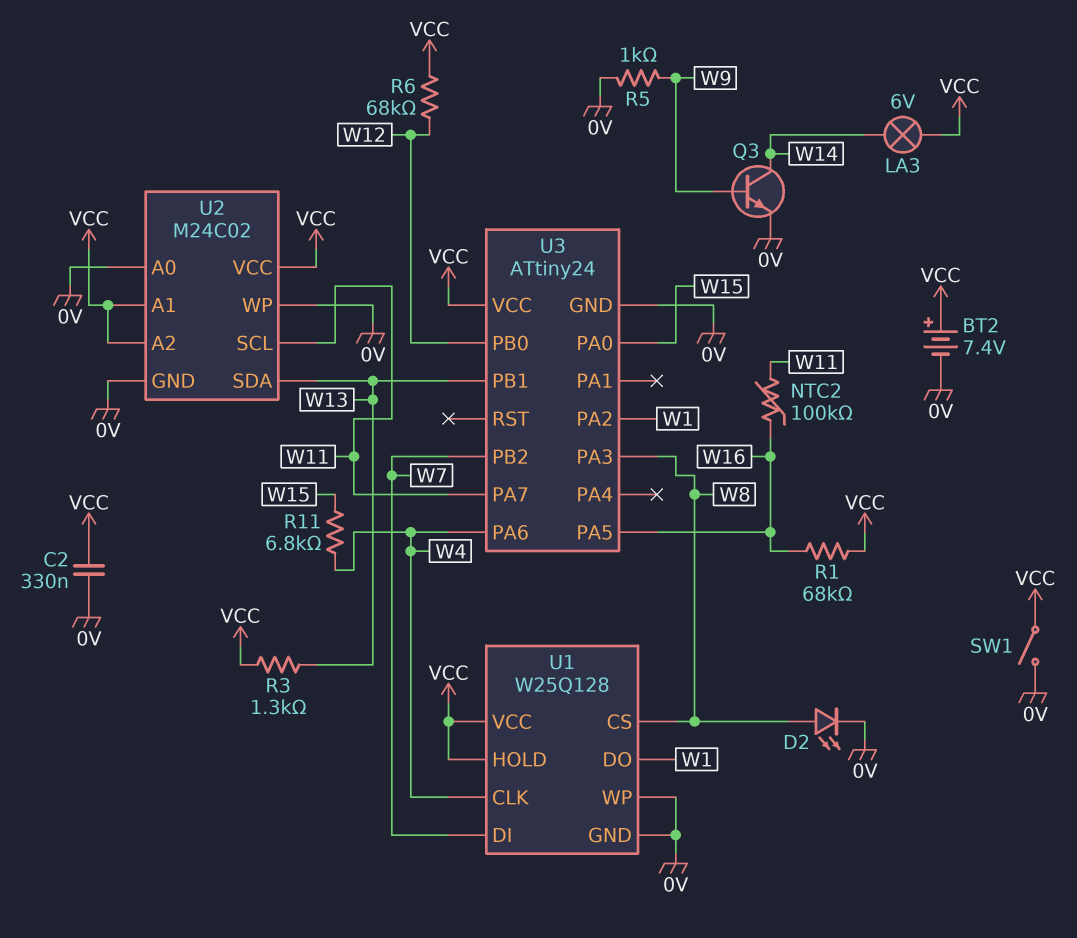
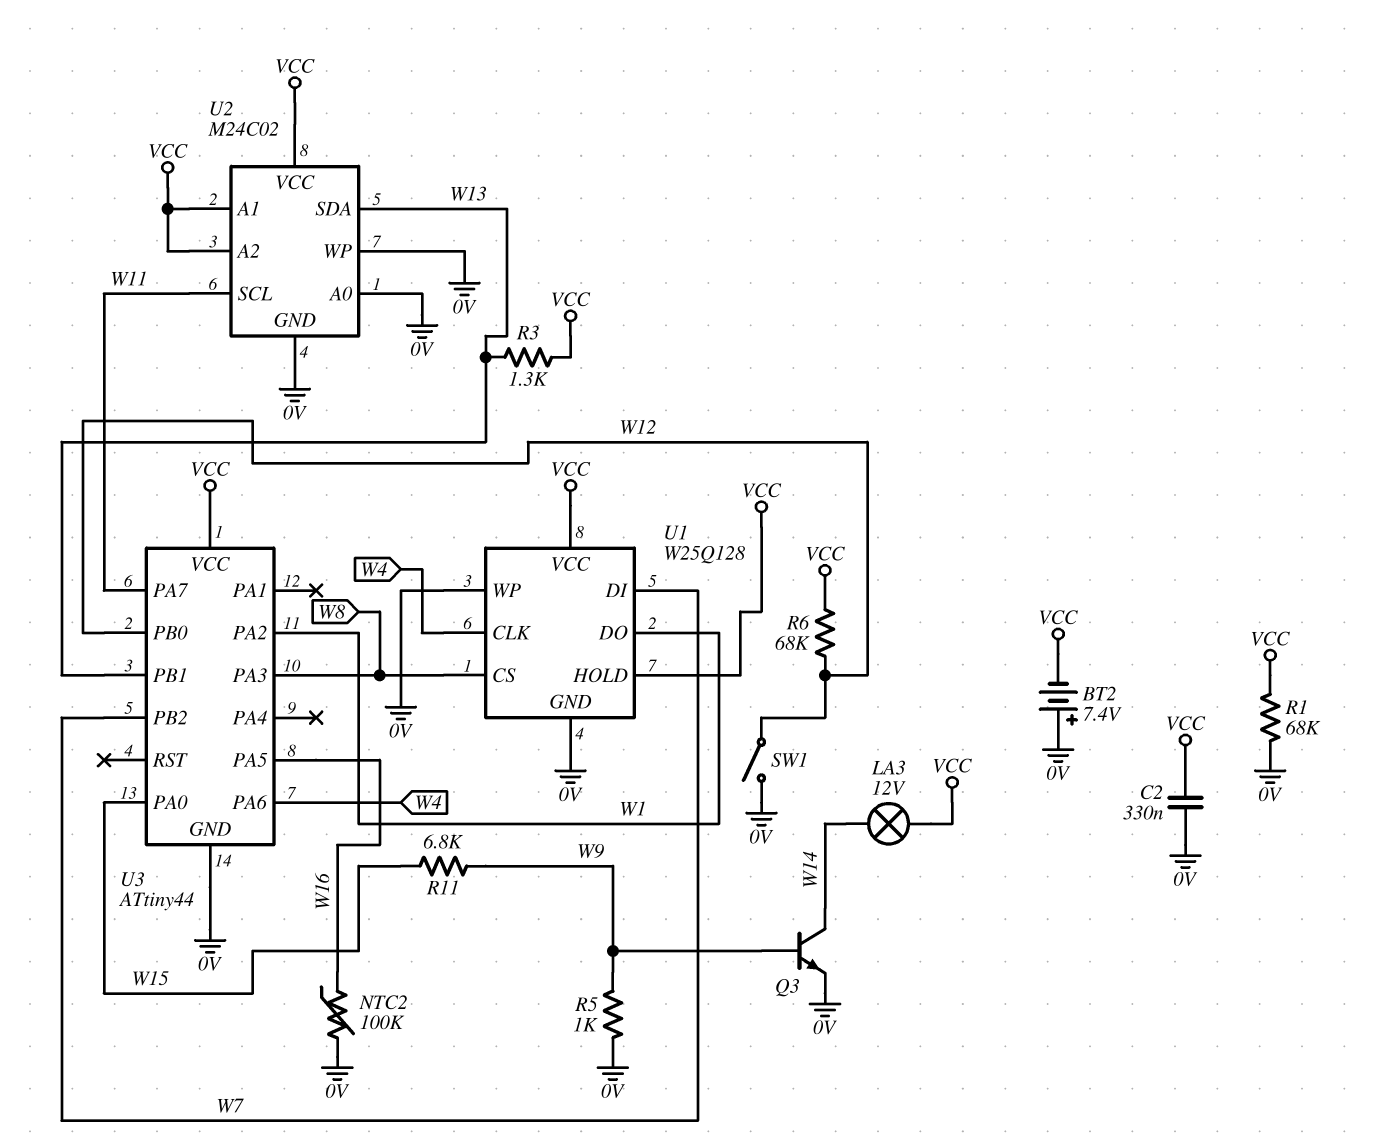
BT2: 7.4V (plus VCC, minus 0V) -> 7.4V (plus 0V, minus VCC)
D2: LED (A W8, K 0V) -> none
LA3: lamp 6V (VCC, W14) -> lamp 12V (VCC, W14)
NTC2: 100k (W11, W16) -> 100k (0V, W16)
R1: 68k (VCC, W16) -> 68k (0V, VCC)
R11: 6.8k (W4, W15) -> 6.8k (W9, W15)
SW1: switch (0V, VCC) -> switch (0V, W12)
U3: ATtiny24 -> ATtiny44

